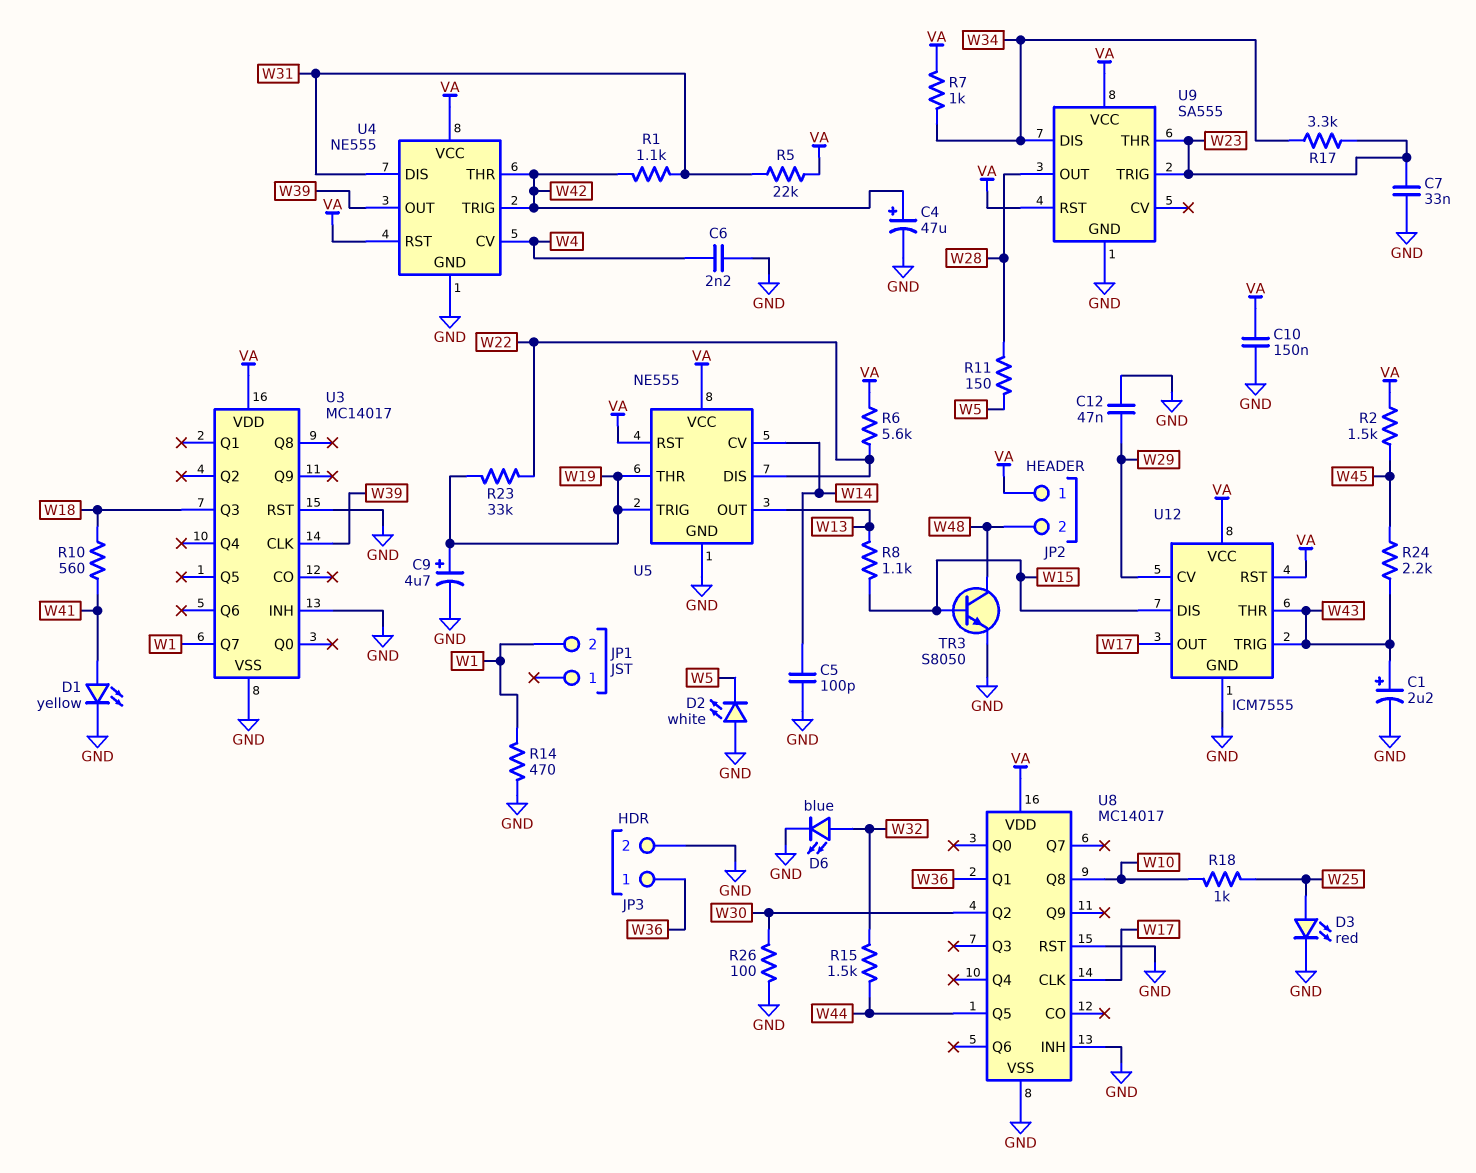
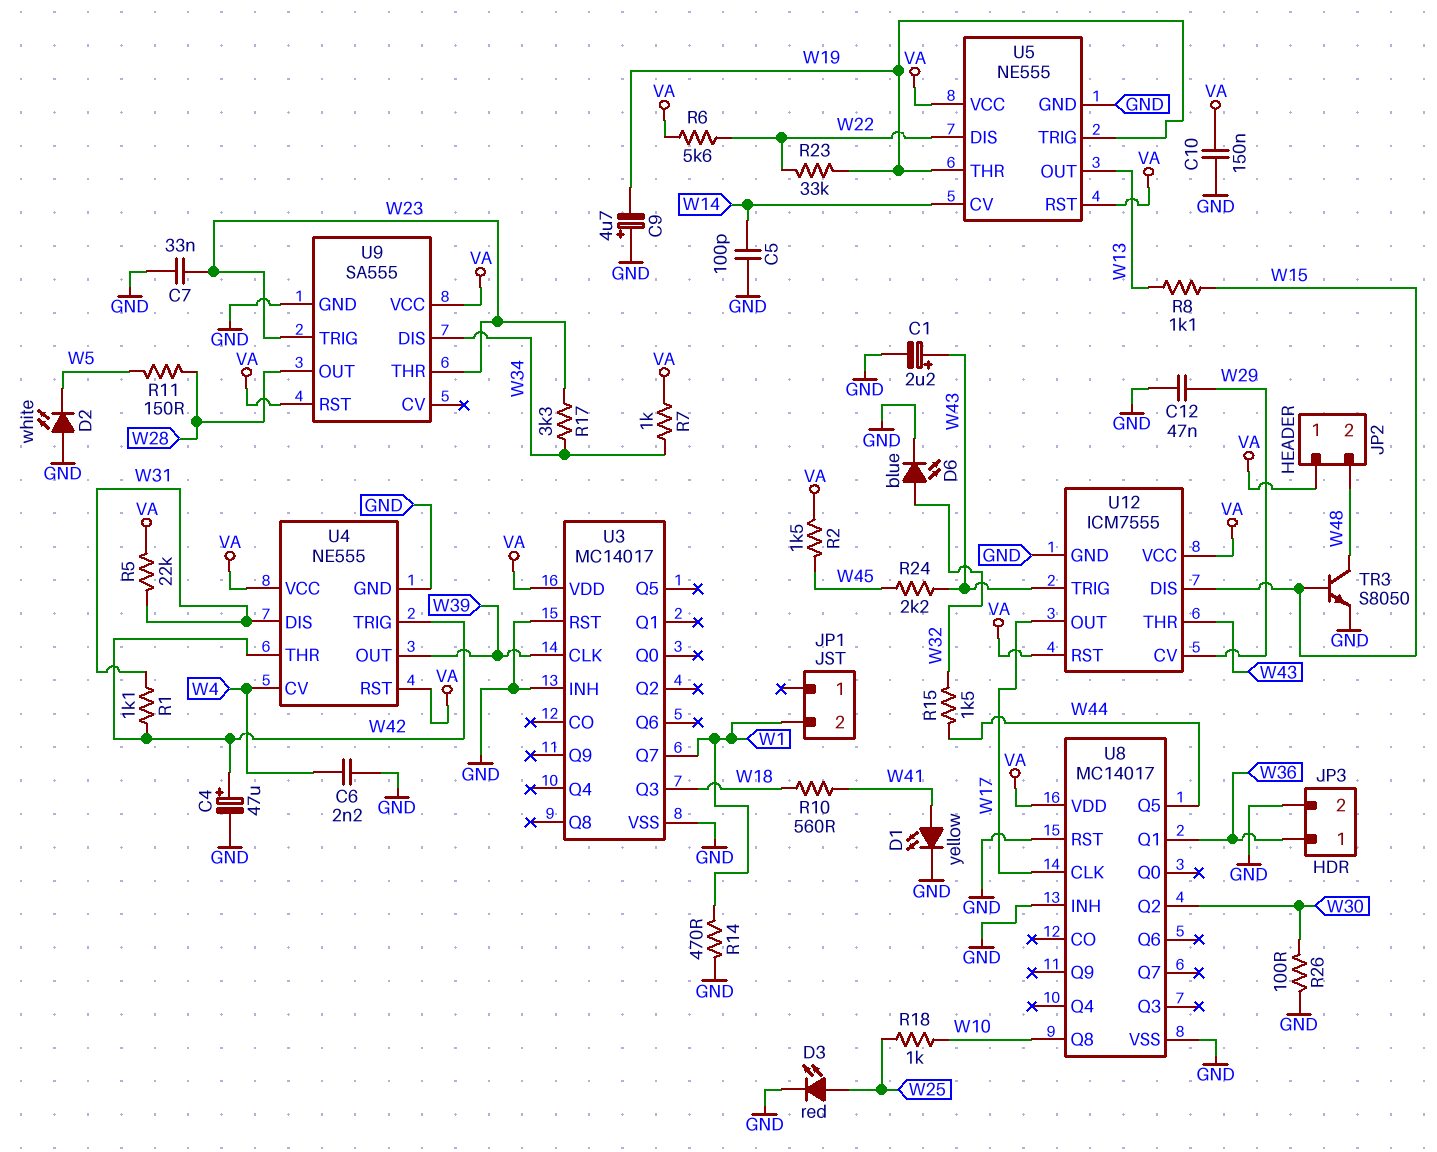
C9: 4.7uF (plus W19, minus GND) -> 4.7uF (plus GND, minus W19)

